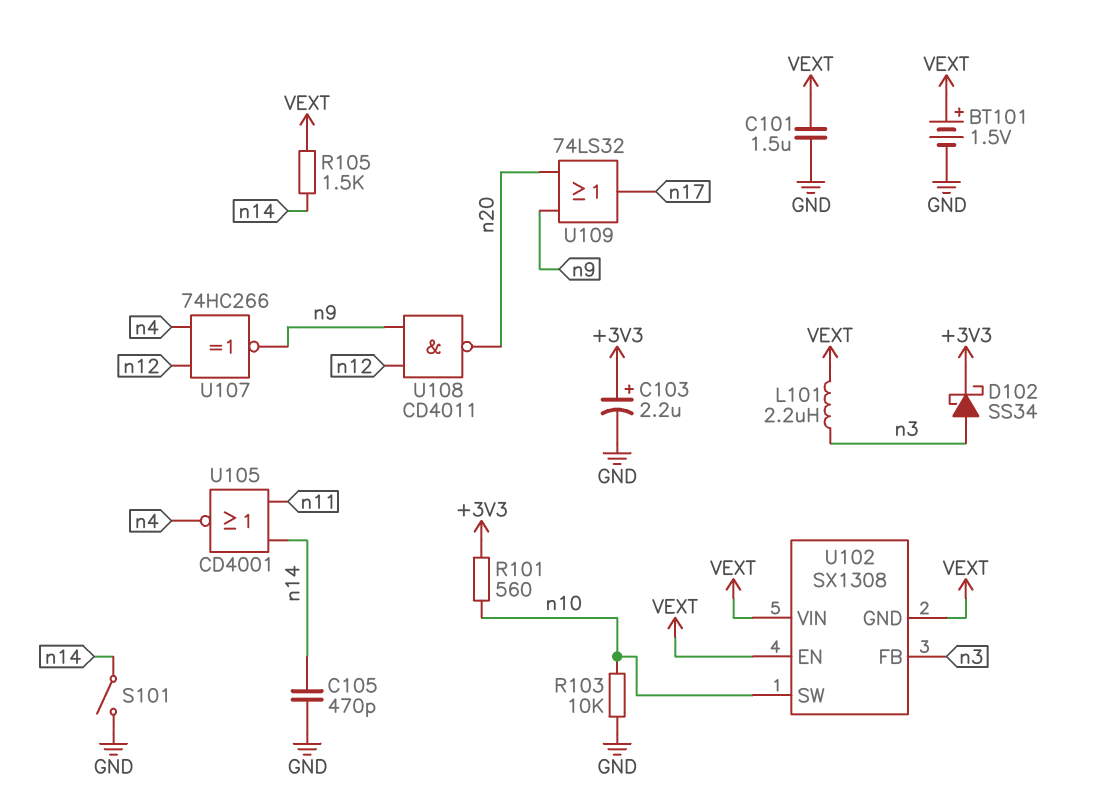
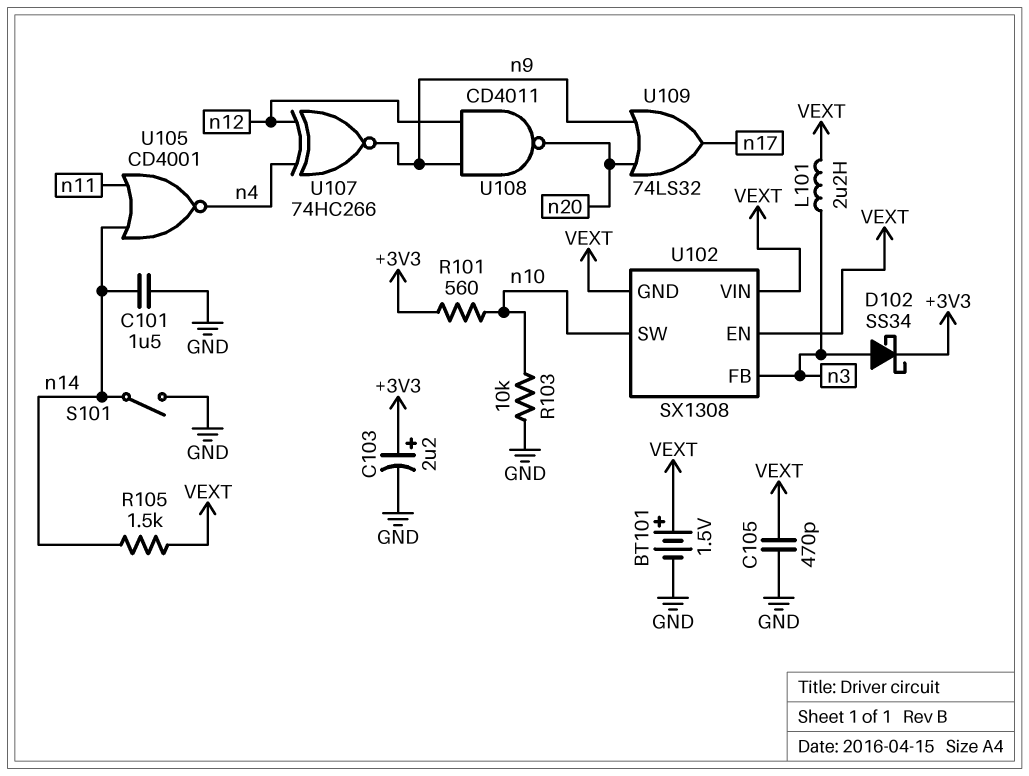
C101: 1.5uF (GND, VEXT) -> 1.5uF (GND, n14)
C105: 470pF (GND, n14) -> 470pF (GND, VEXT)

